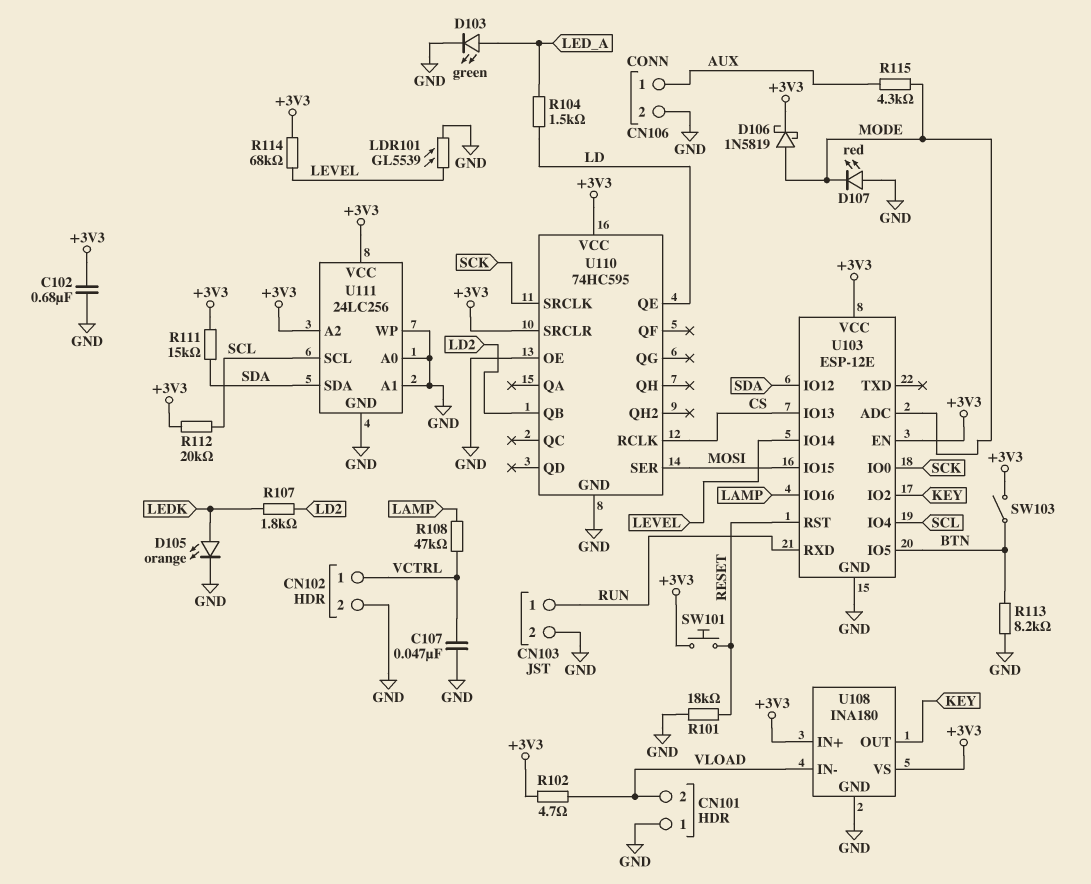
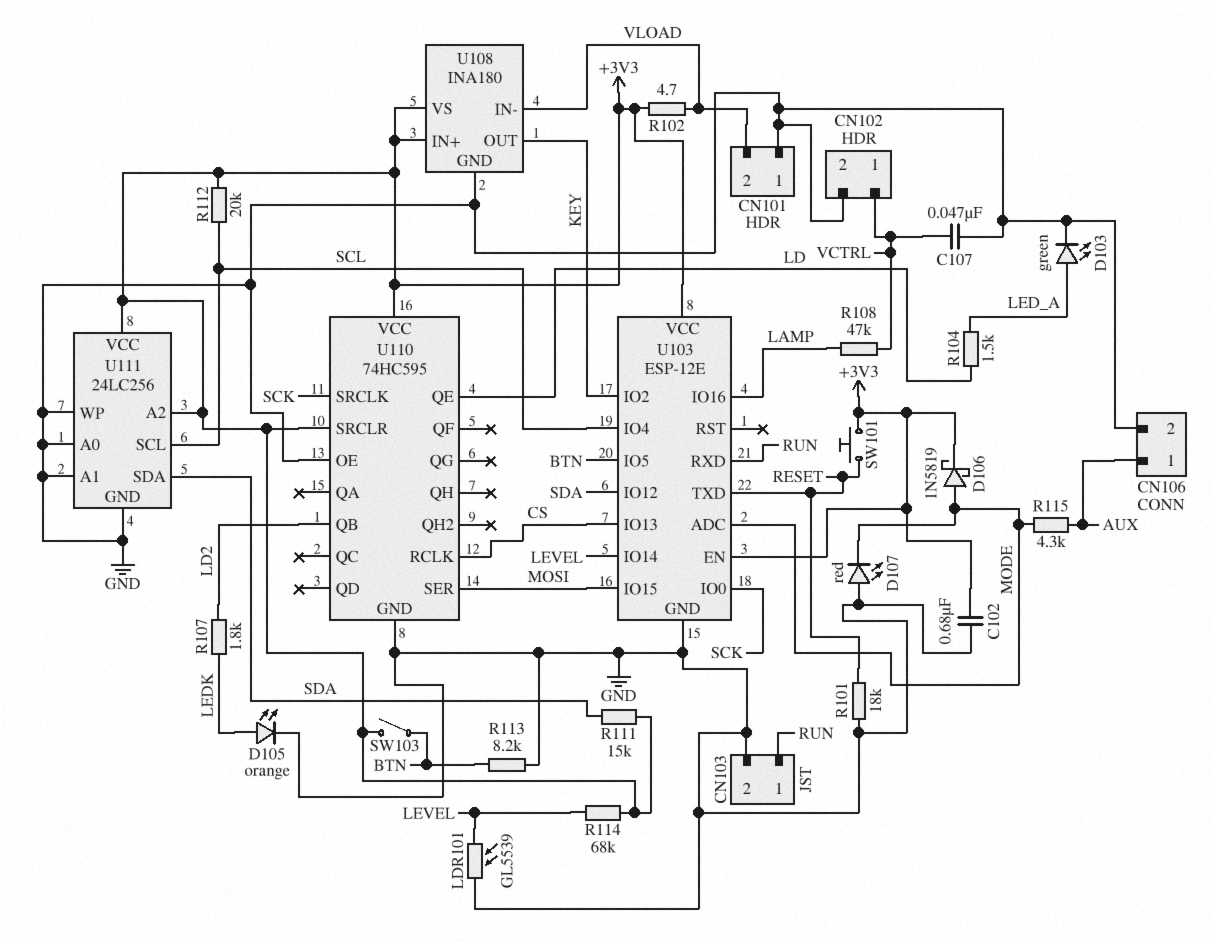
U103 pin RST: RESET -> none
U103 pin TXD: none -> RESET

